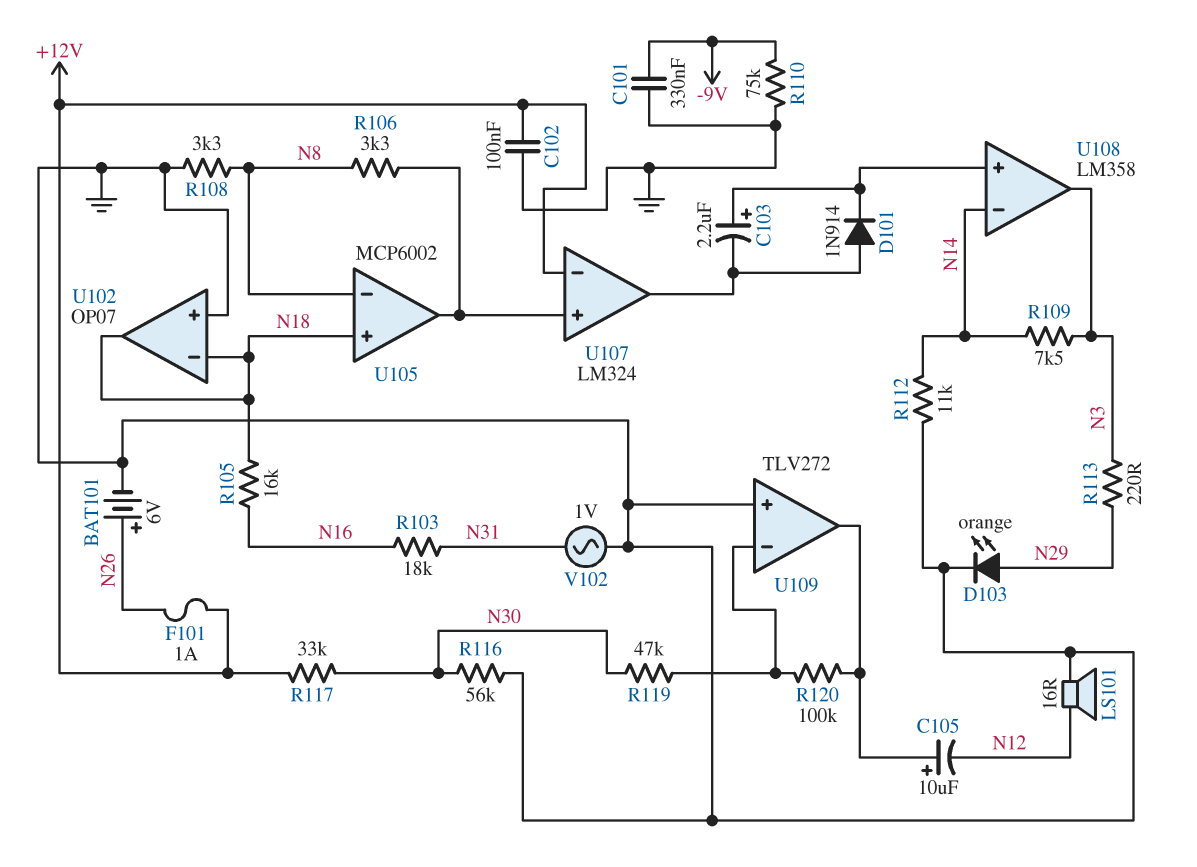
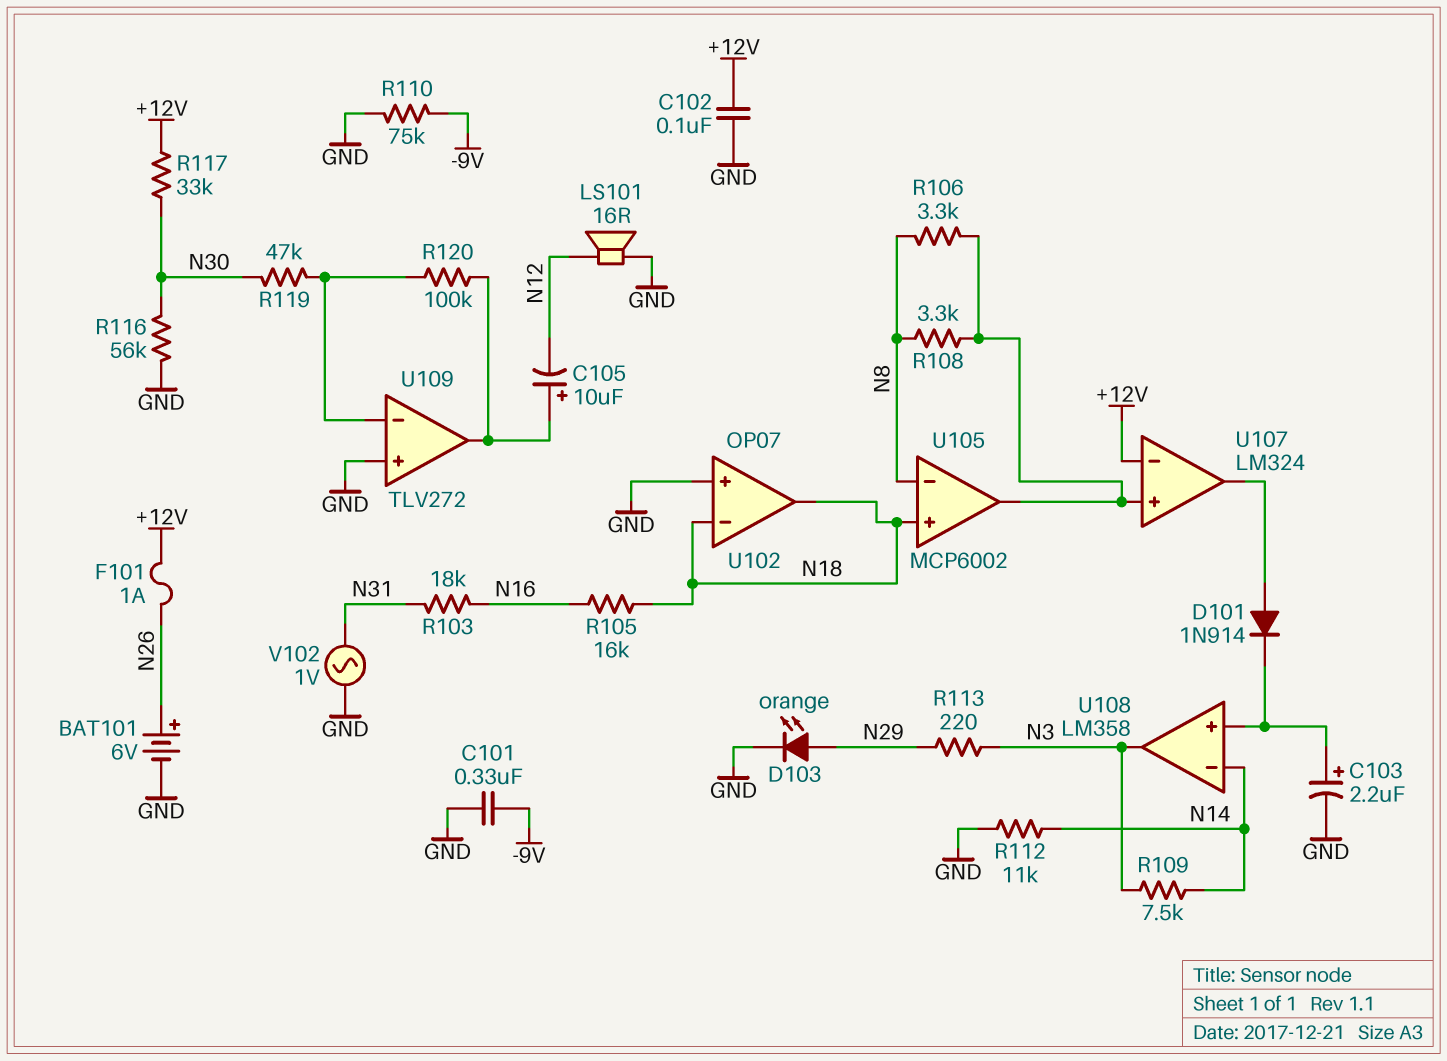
C103: 2.2uF (plus U108/in+, minus U107/out) -> 2.2uF (plus U108/in+, minus GND)
R108: 3.3k (GND, N8) -> 3.3k (N8, U105/out)

